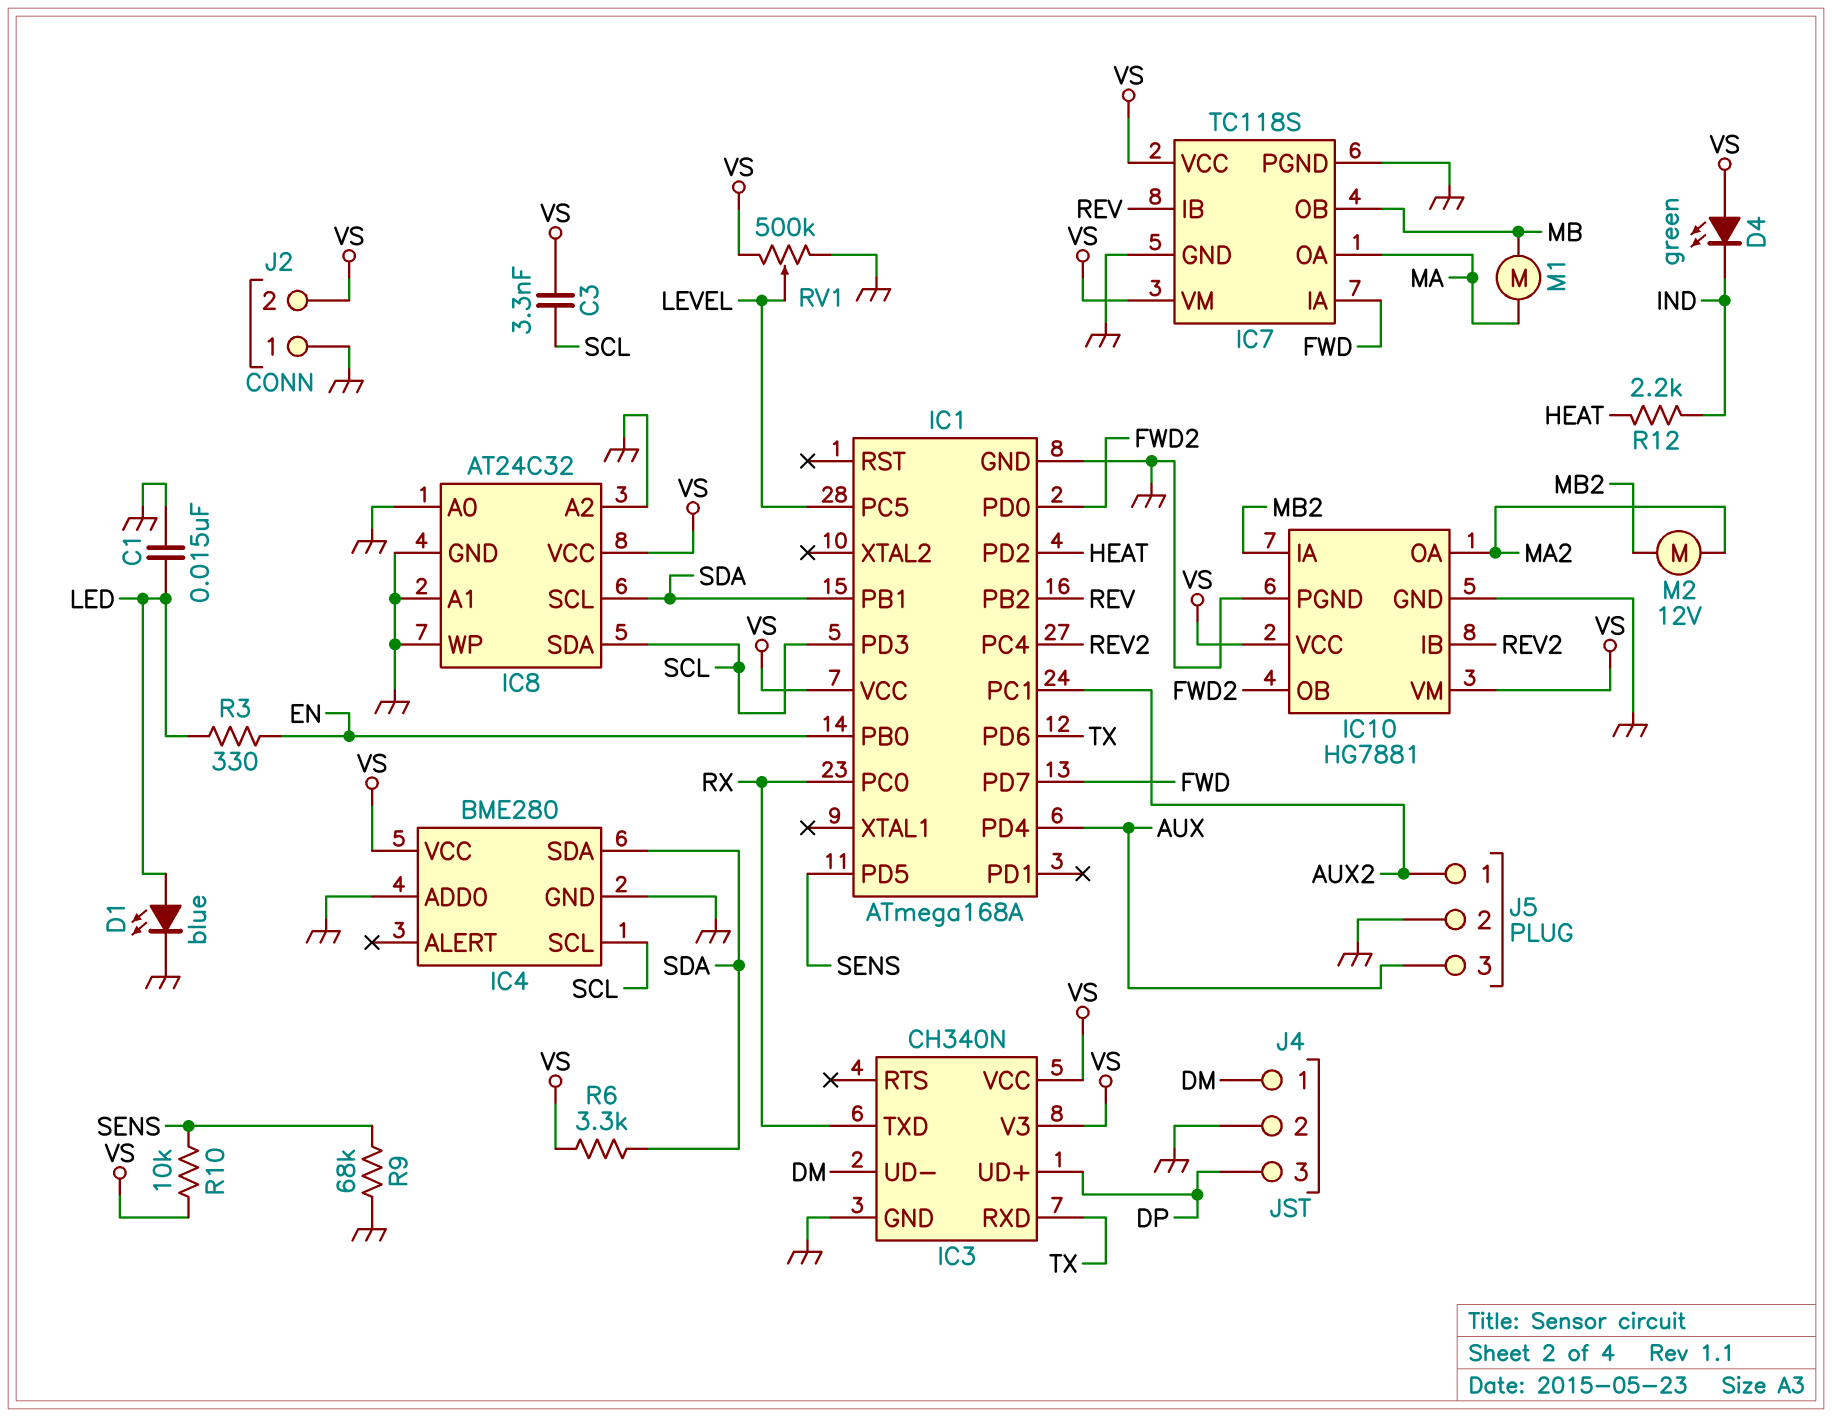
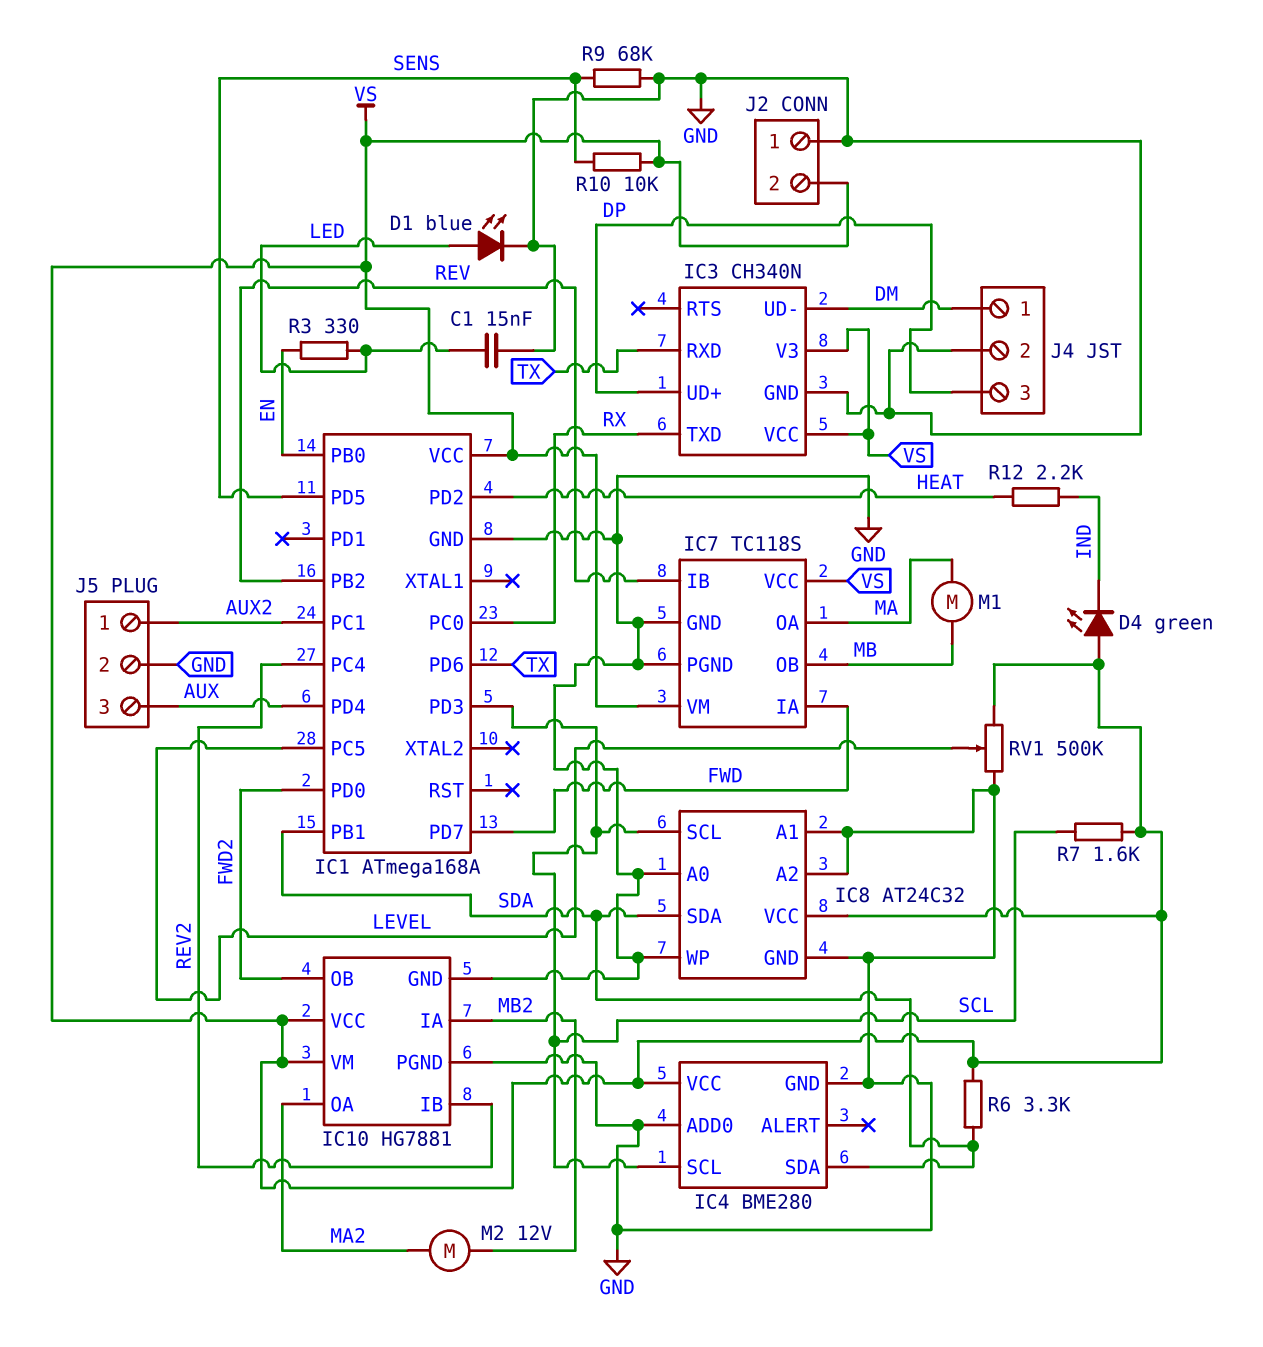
C3: 3.3nF (SCL, VS) -> none
IC8 pin SCL: SDA -> SCL
IC8 pin SDA: SCL -> SDA
R7: none -> 1.6k (SCL, VS)

